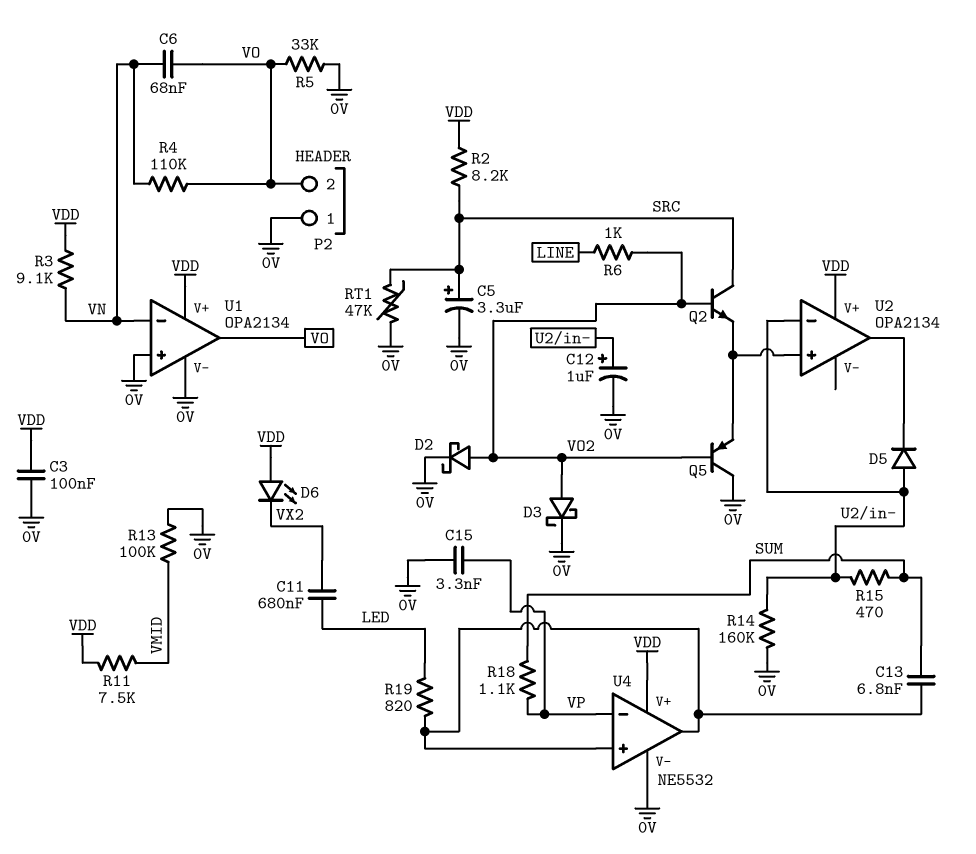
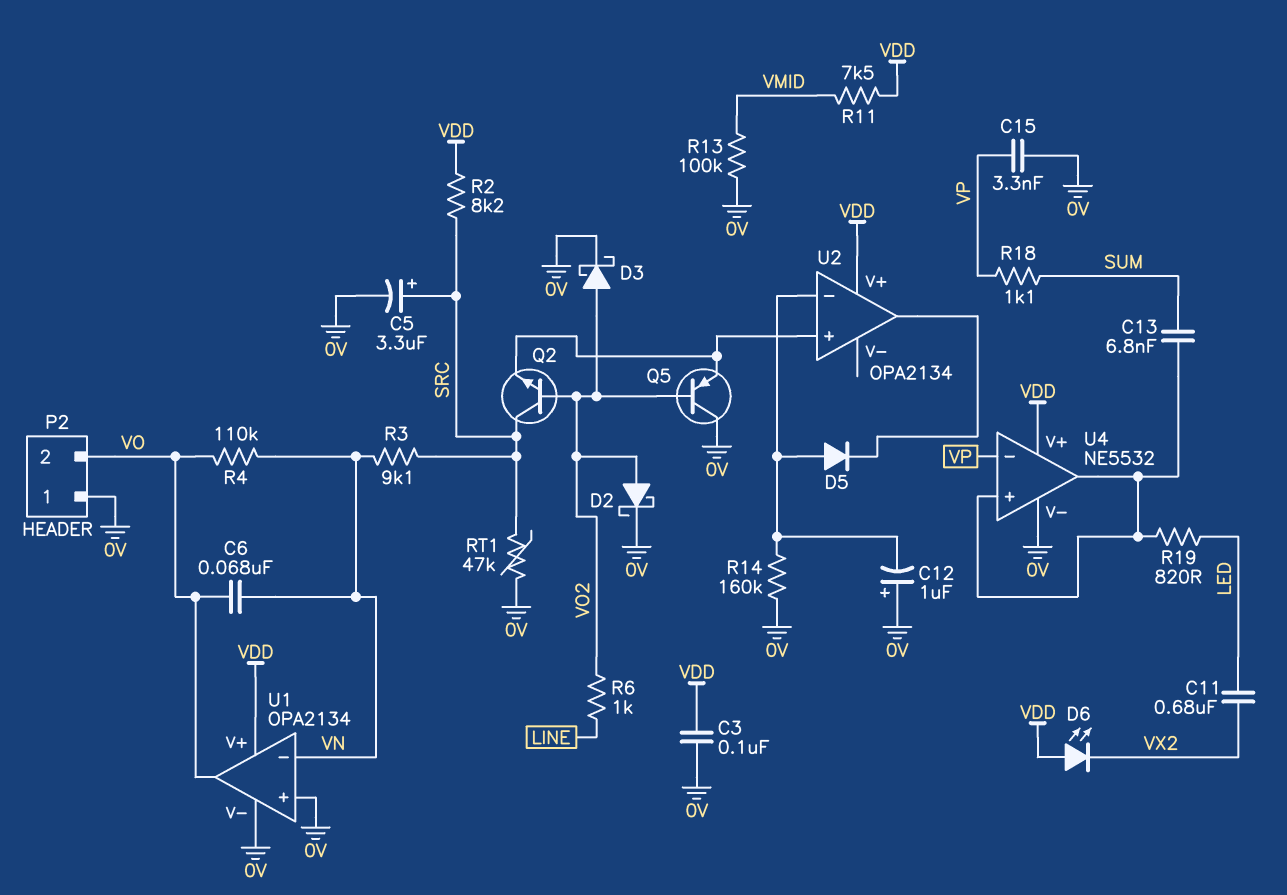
C12: 1uF (plus U2/in-, minus 0V) -> 1uF (plus 0V, minus U2/in-)
R3: 9.1k (VDD, VN) -> 9.1k (SRC, VN)
R5: 33k (0V, VO) -> none
R15: 470 (SUM, U2/in-) -> none

